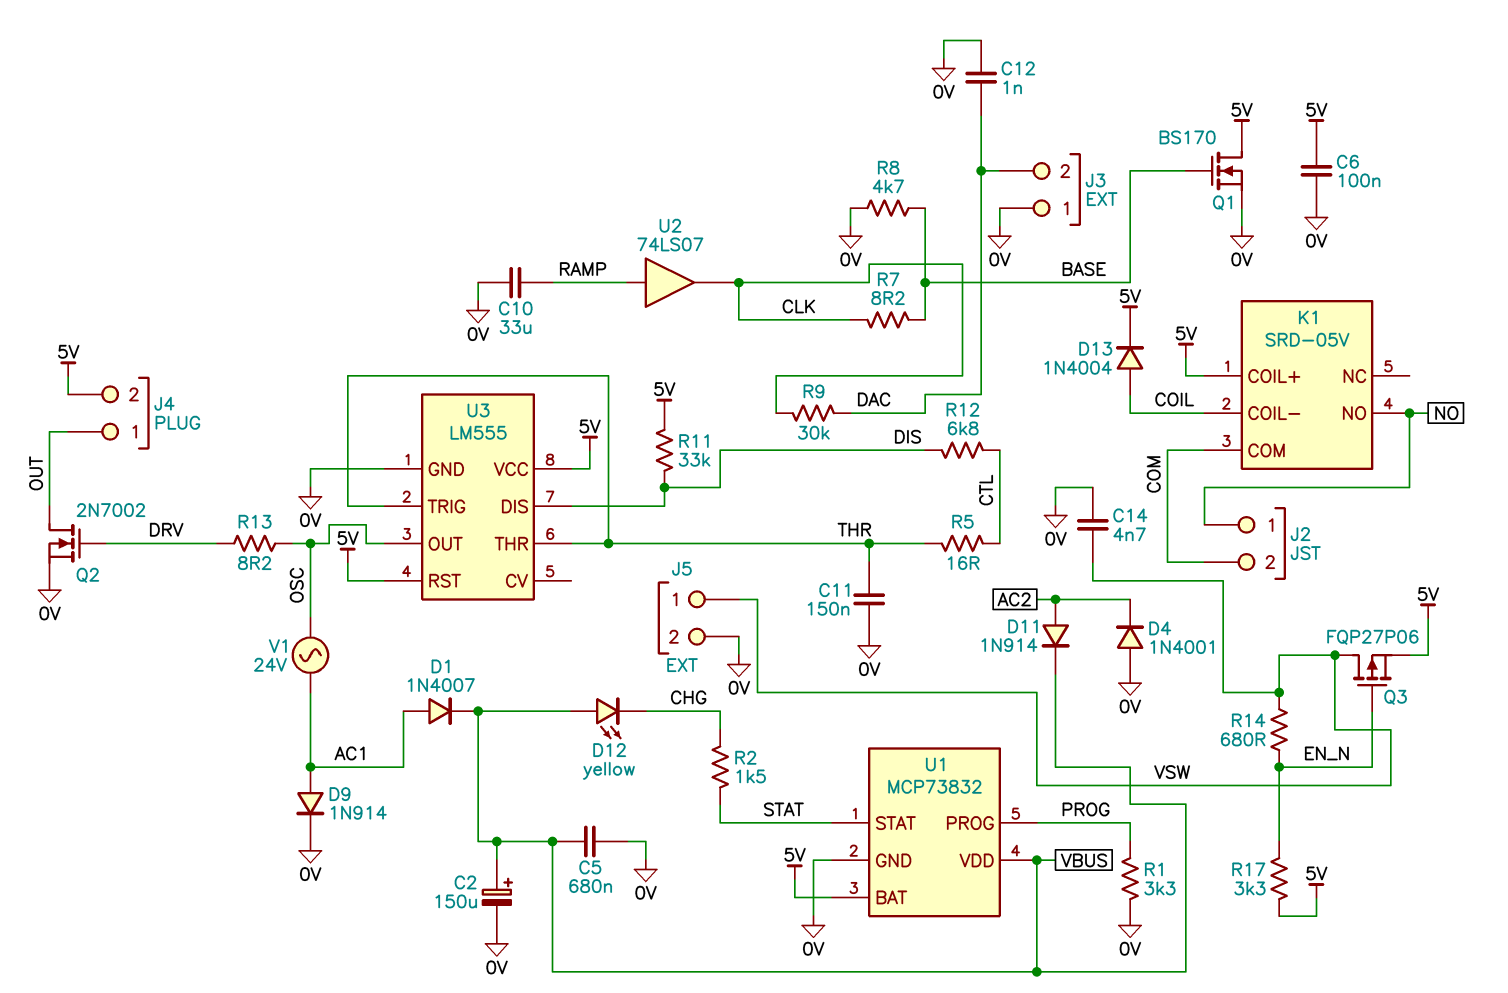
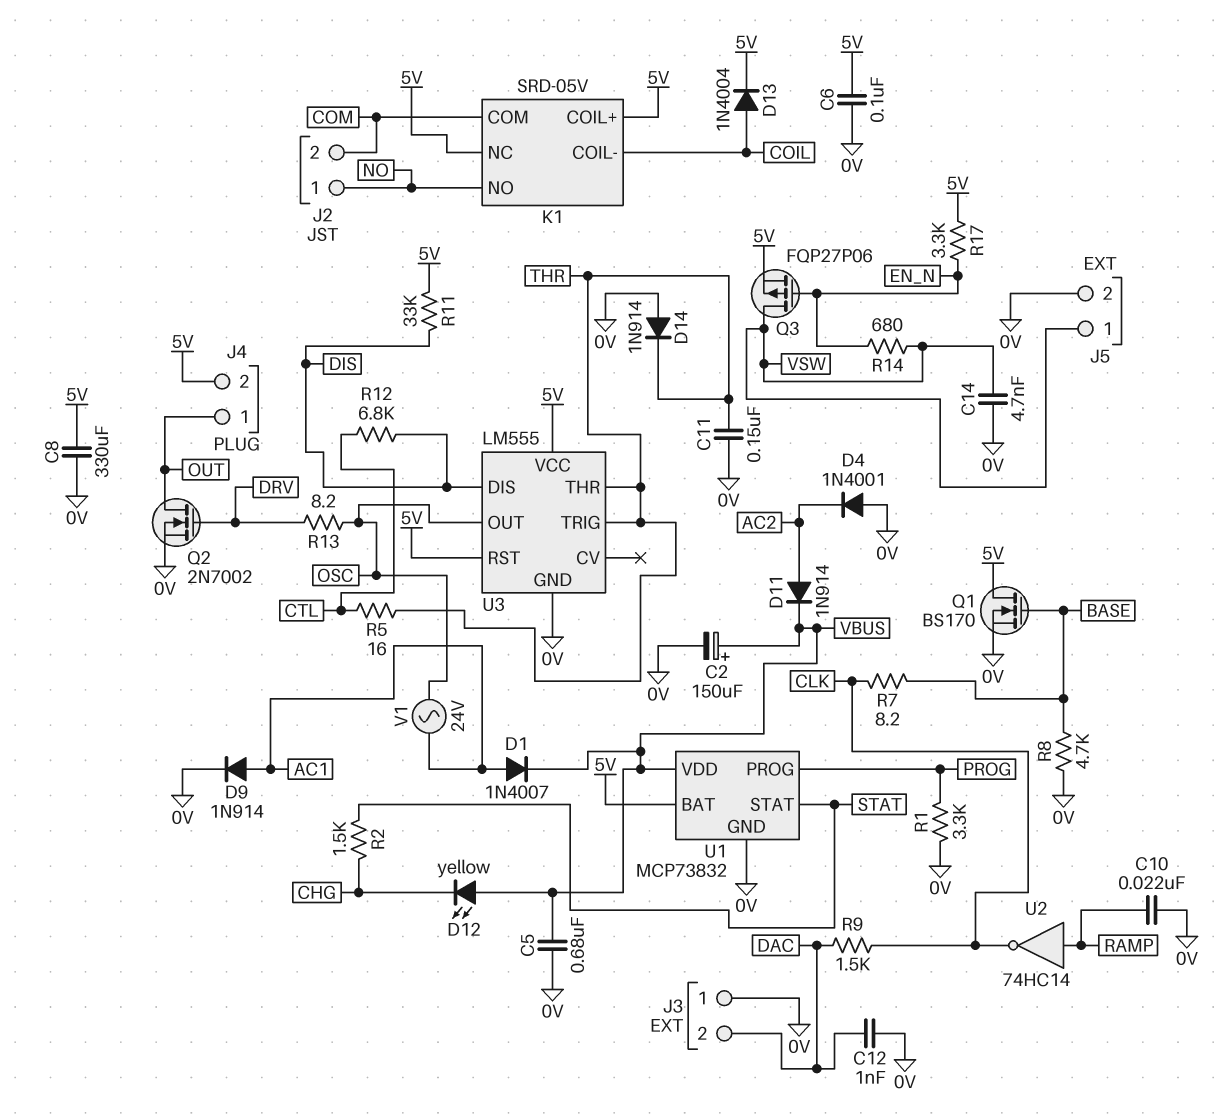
C8: none -> 330uF (0V, 5V)
C10: 33uF (0V, RAMP) -> 22nF (0V, RAMP)
D14: none -> diode 1N914 (A 0V, K THR)
K1 pin NC: none -> 5V
R9: 30k (CLK, DAC) -> 1.5k (CLK, DAC)
U2: buffer 74LS07 (in RAMP, out CLK) -> NOT 74HC14 (in RAMP, out CLK)

